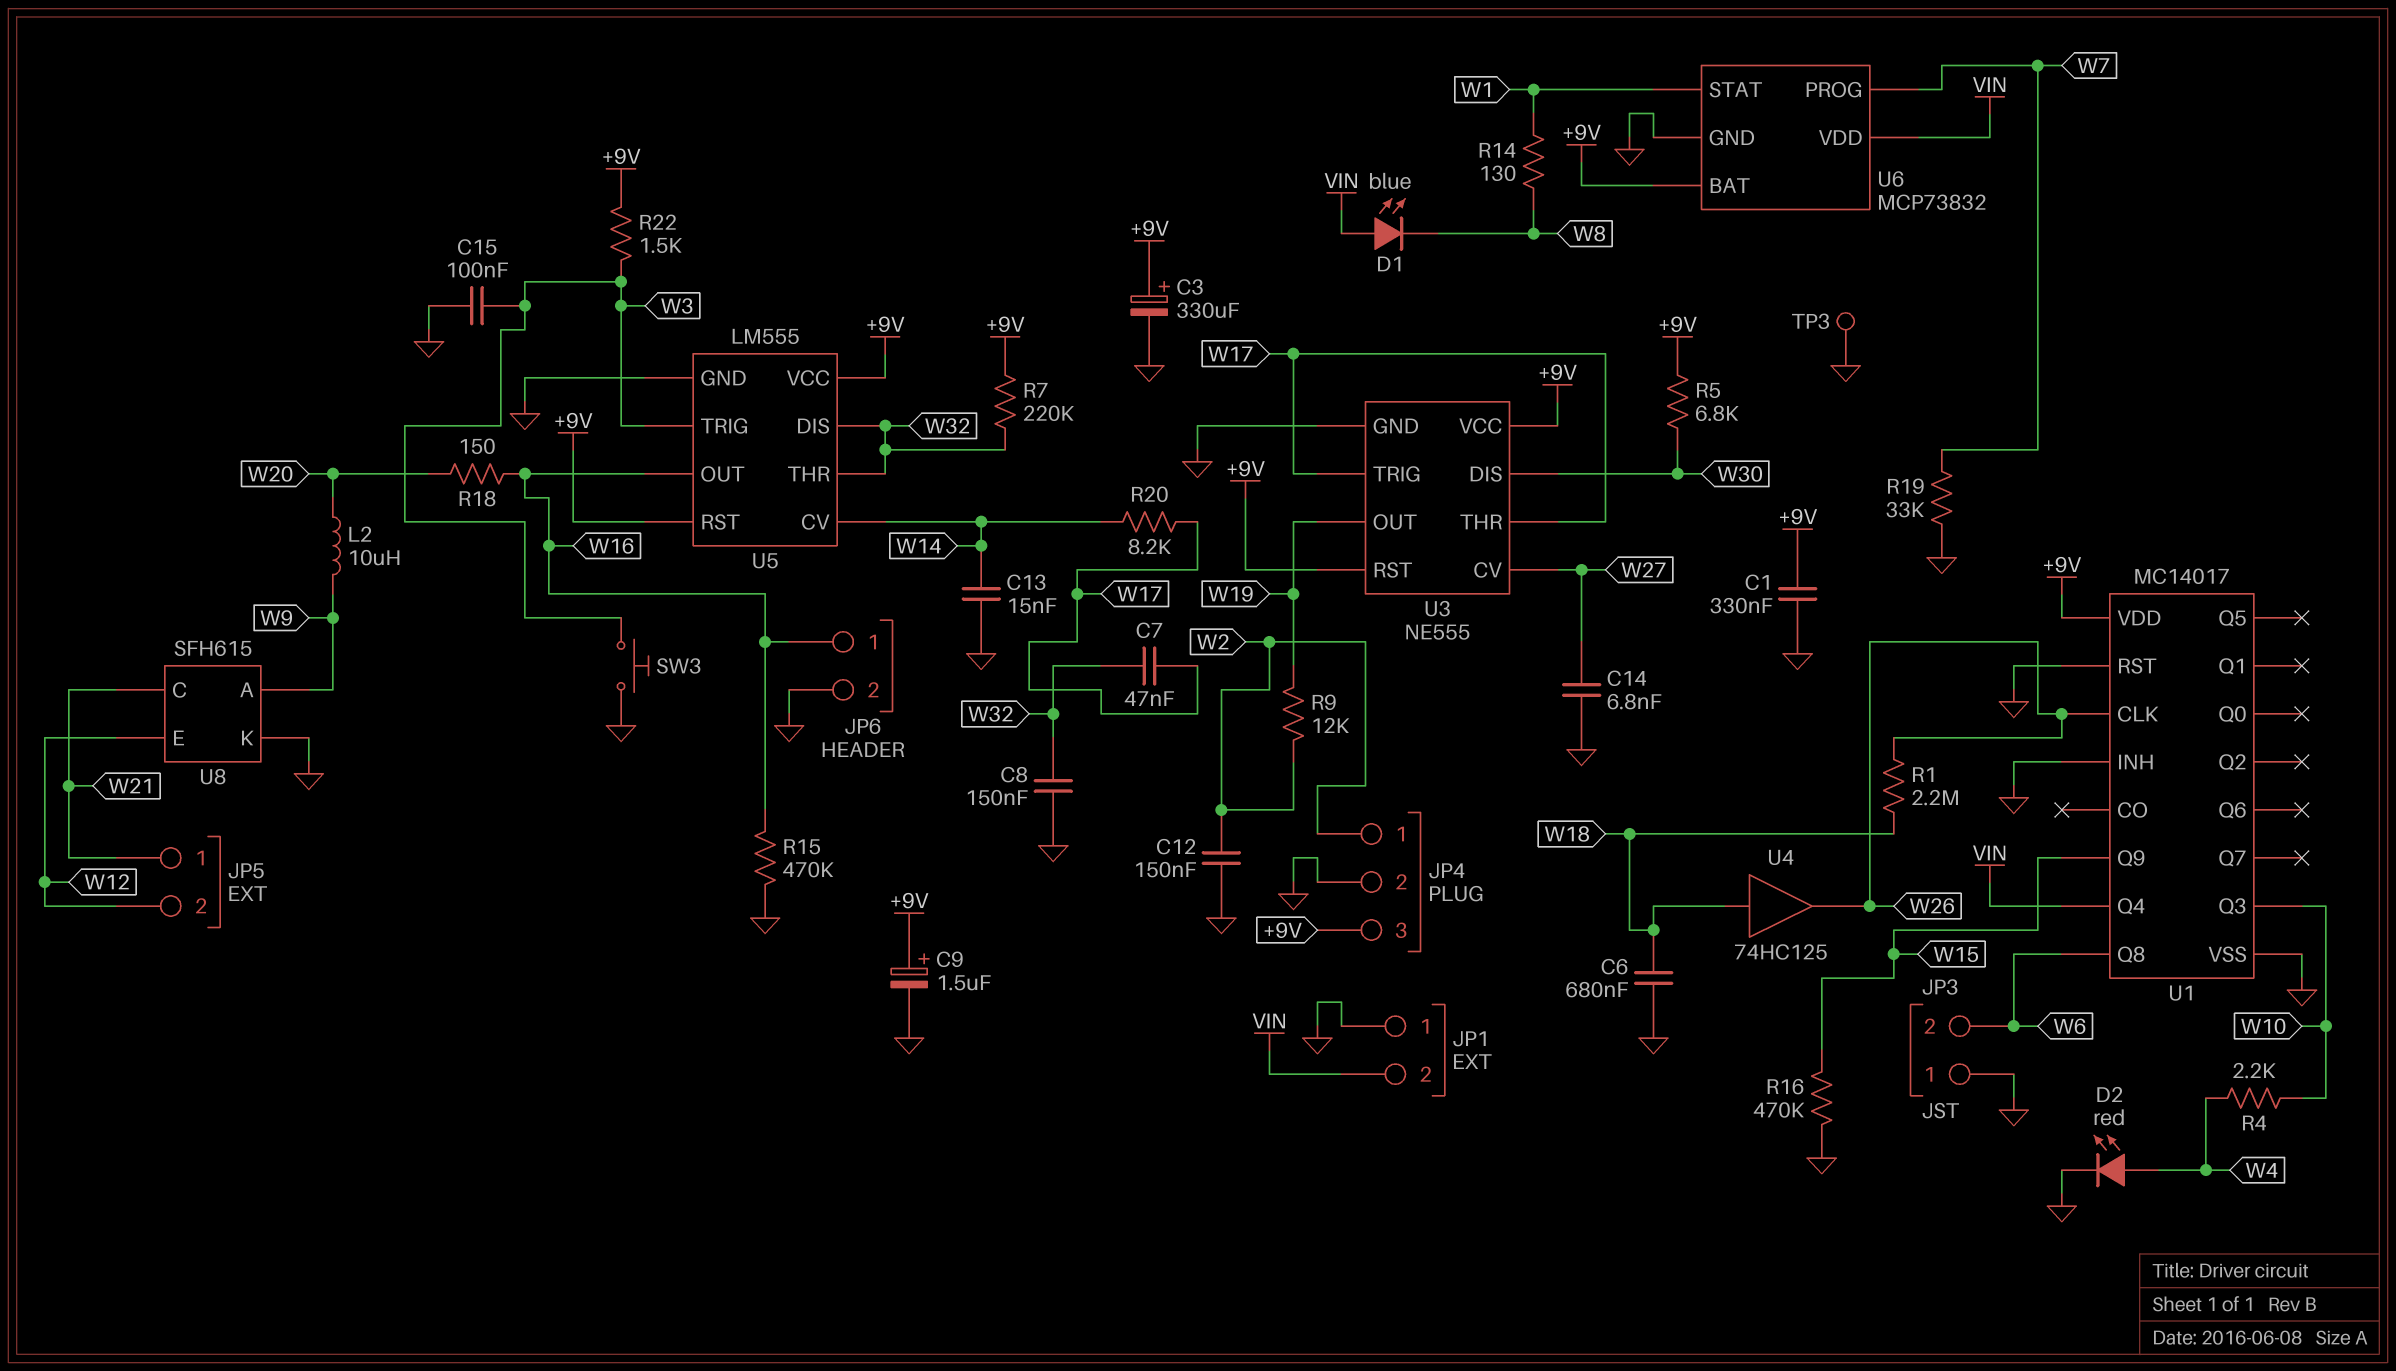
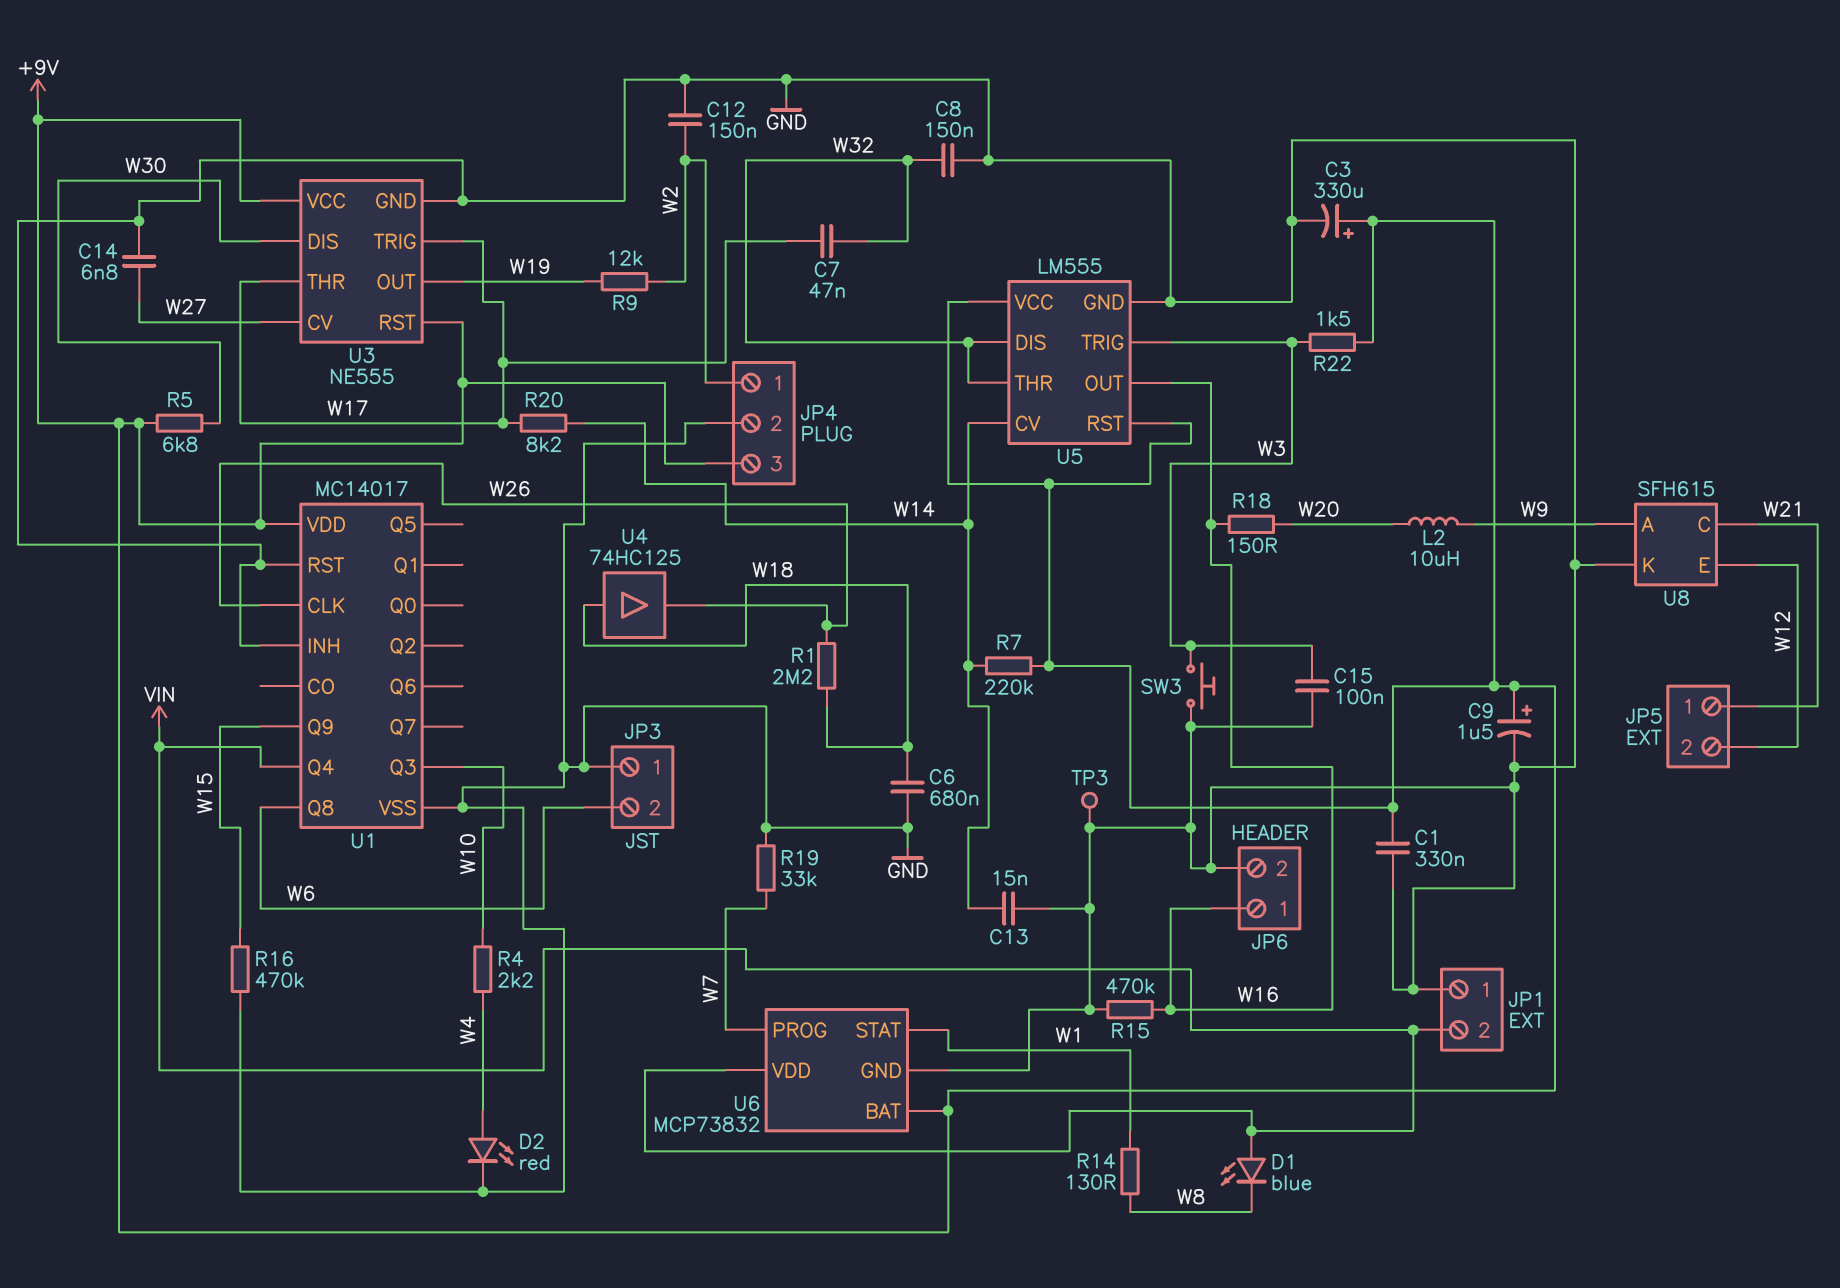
R7: 220k (+9V, W32) -> 220k (+9V, W14)

